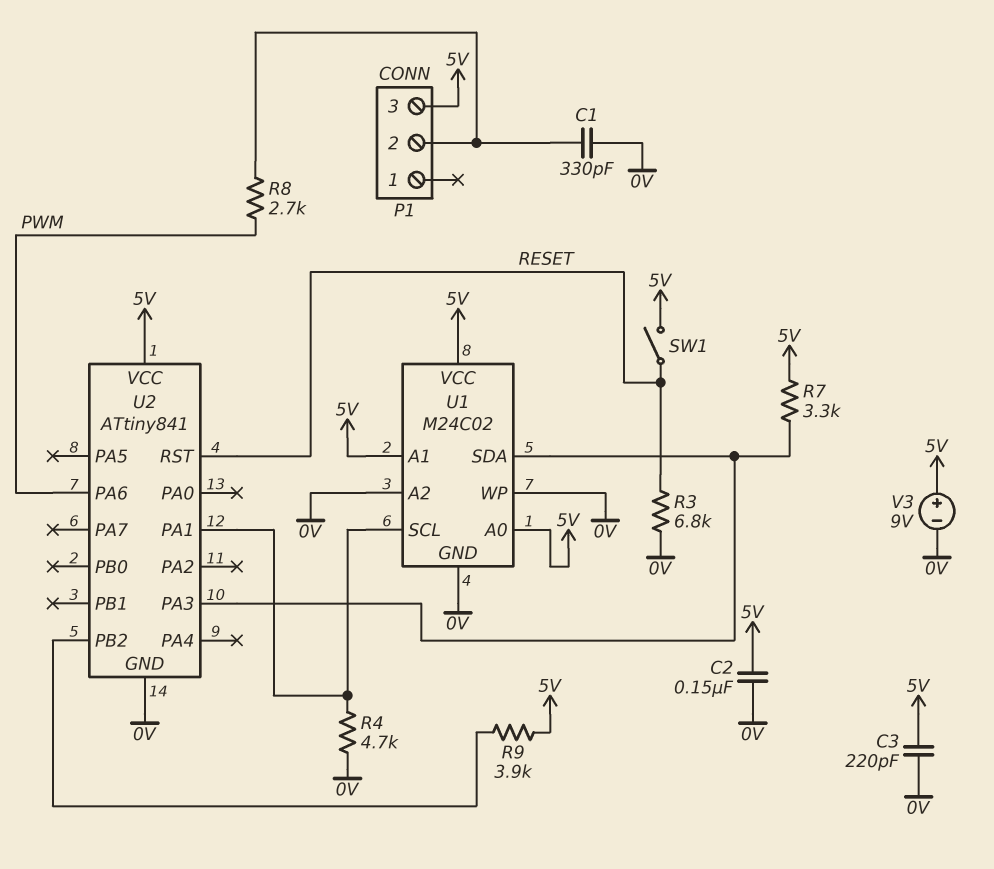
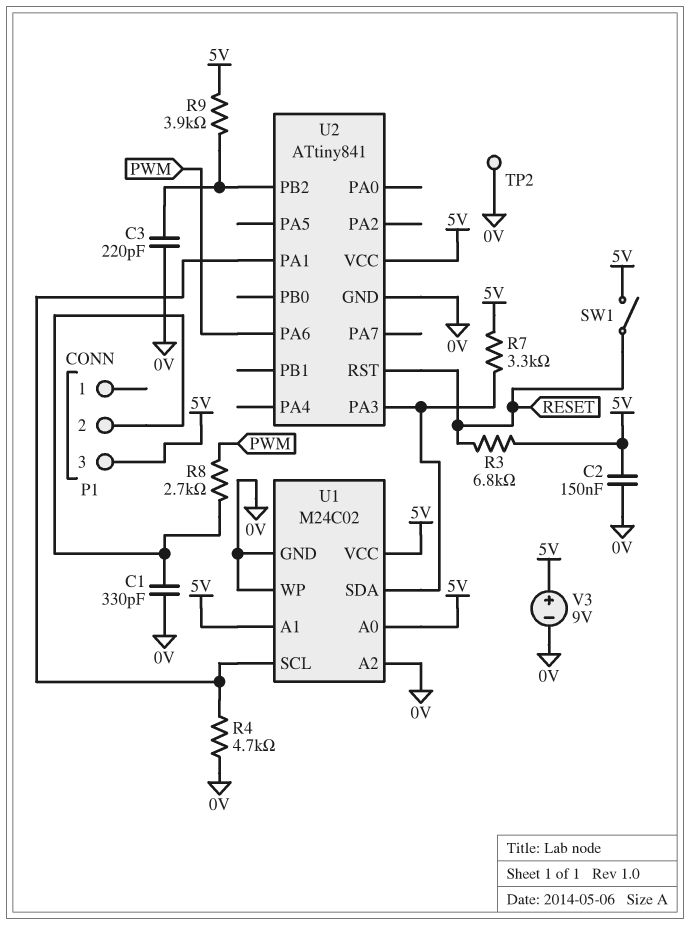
C3: 220pF (0V, 5V) -> 220pF (0V, U2/PB2)
R3: 6.8k (0V, RESET) -> 6.8k (5V, RESET)
TP2: none -> test point (0V)

